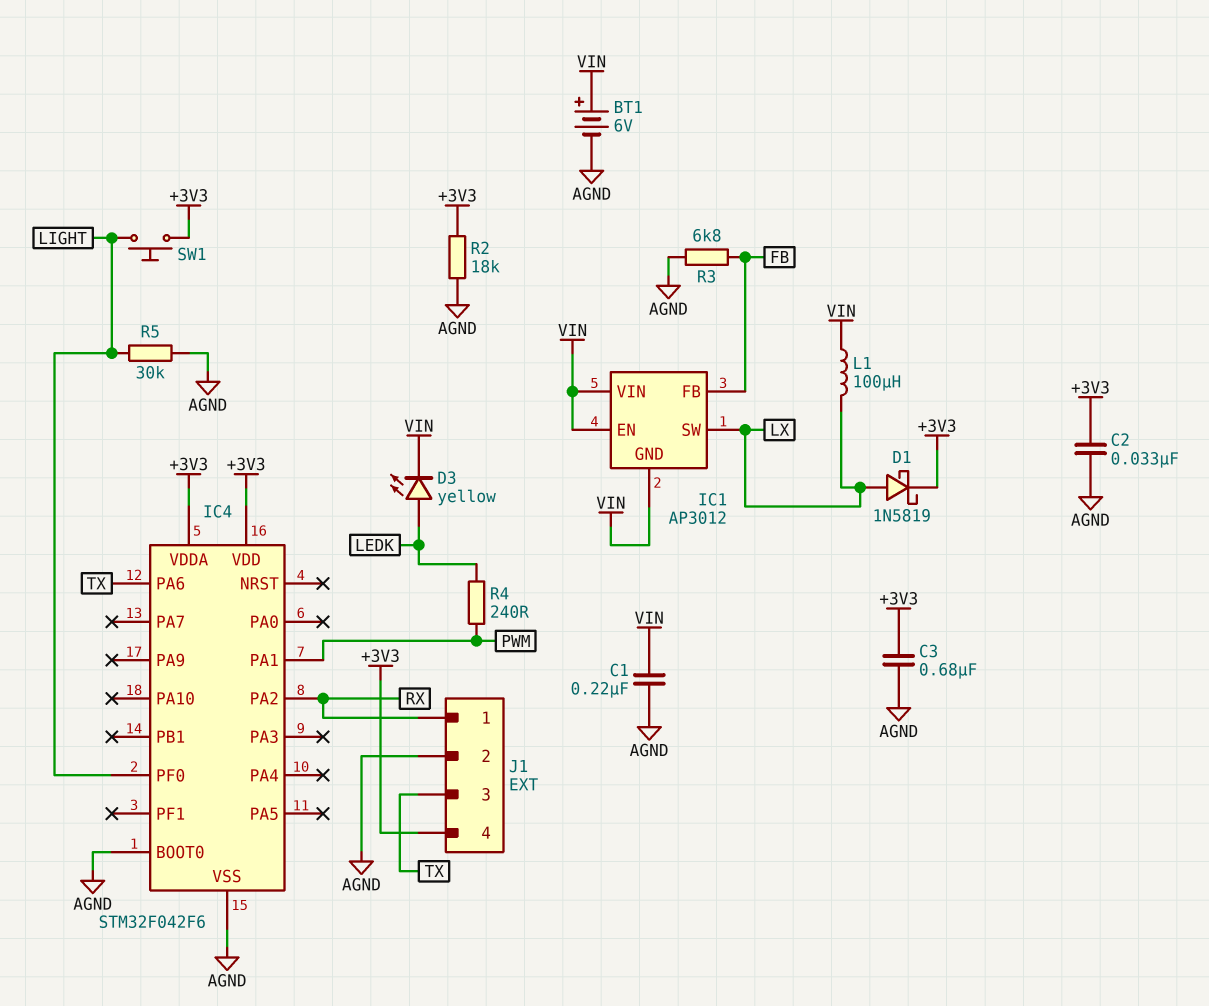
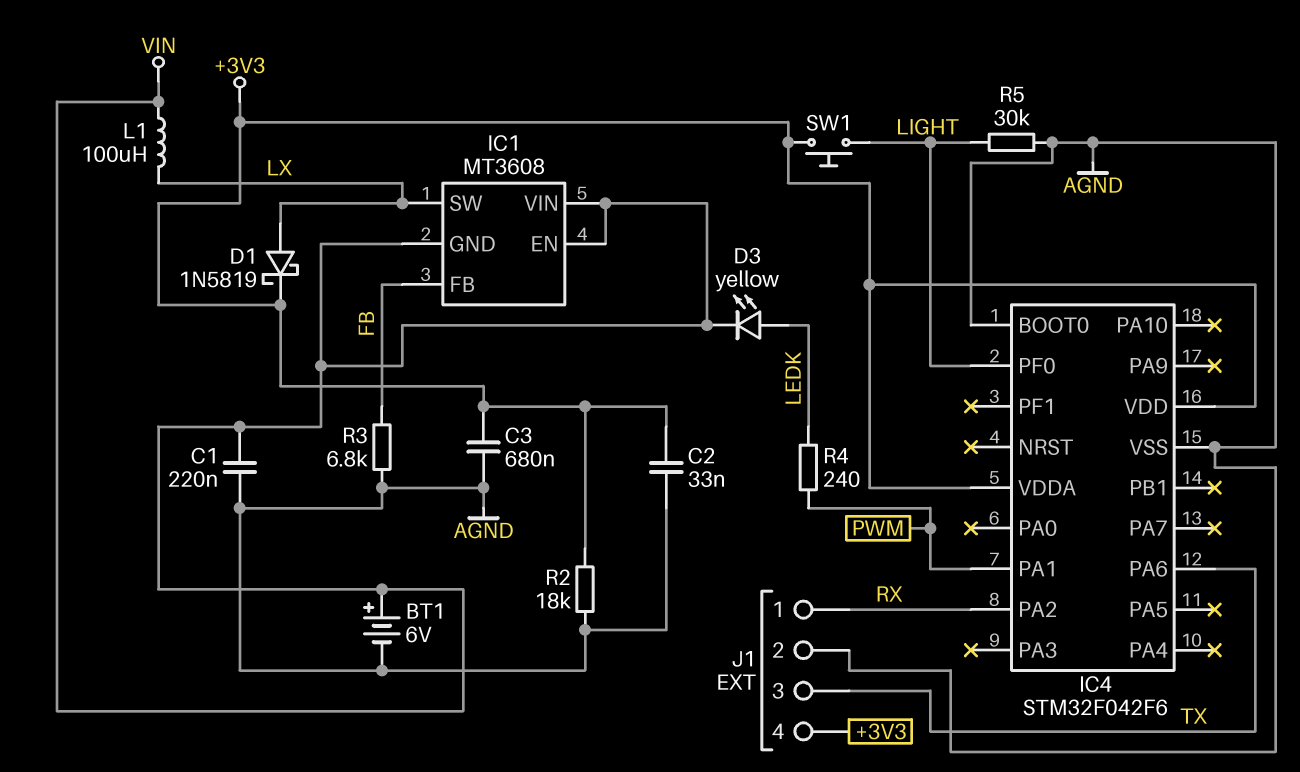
IC1: AP3012 -> MT3608

